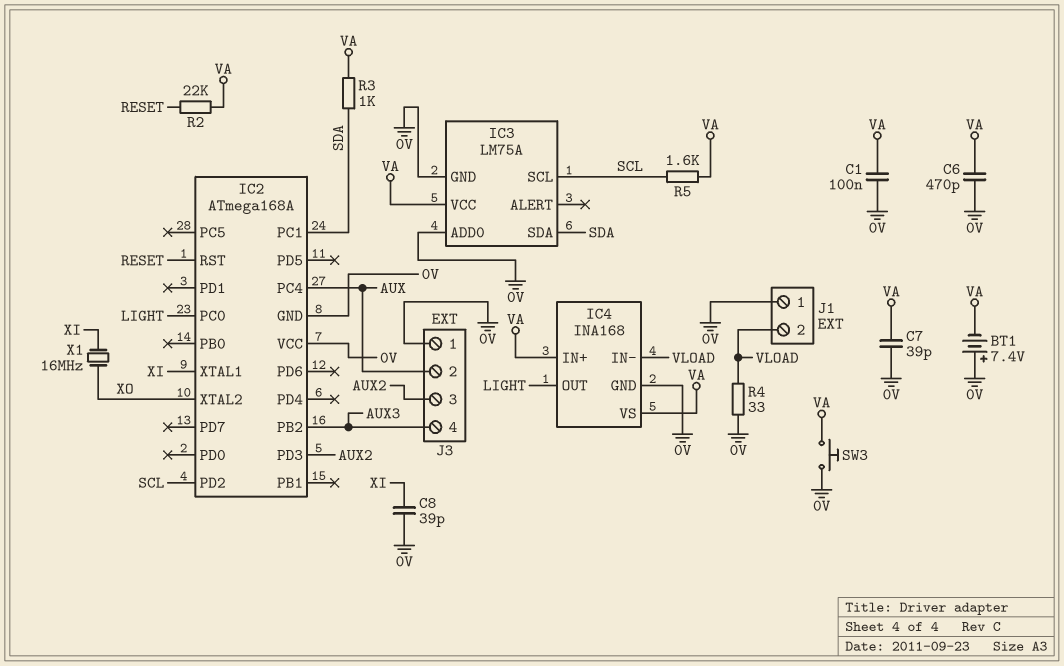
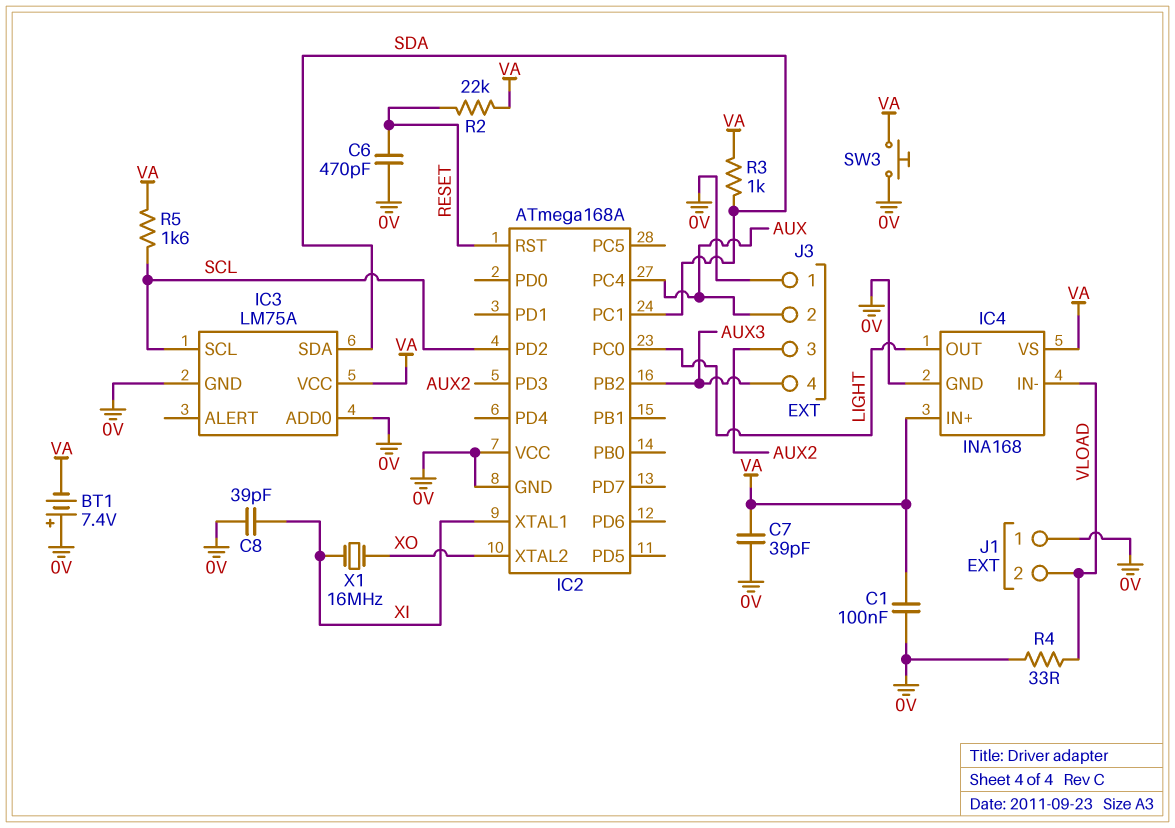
C6: 470pF (0V, VA) -> 470pF (0V, RESET)

